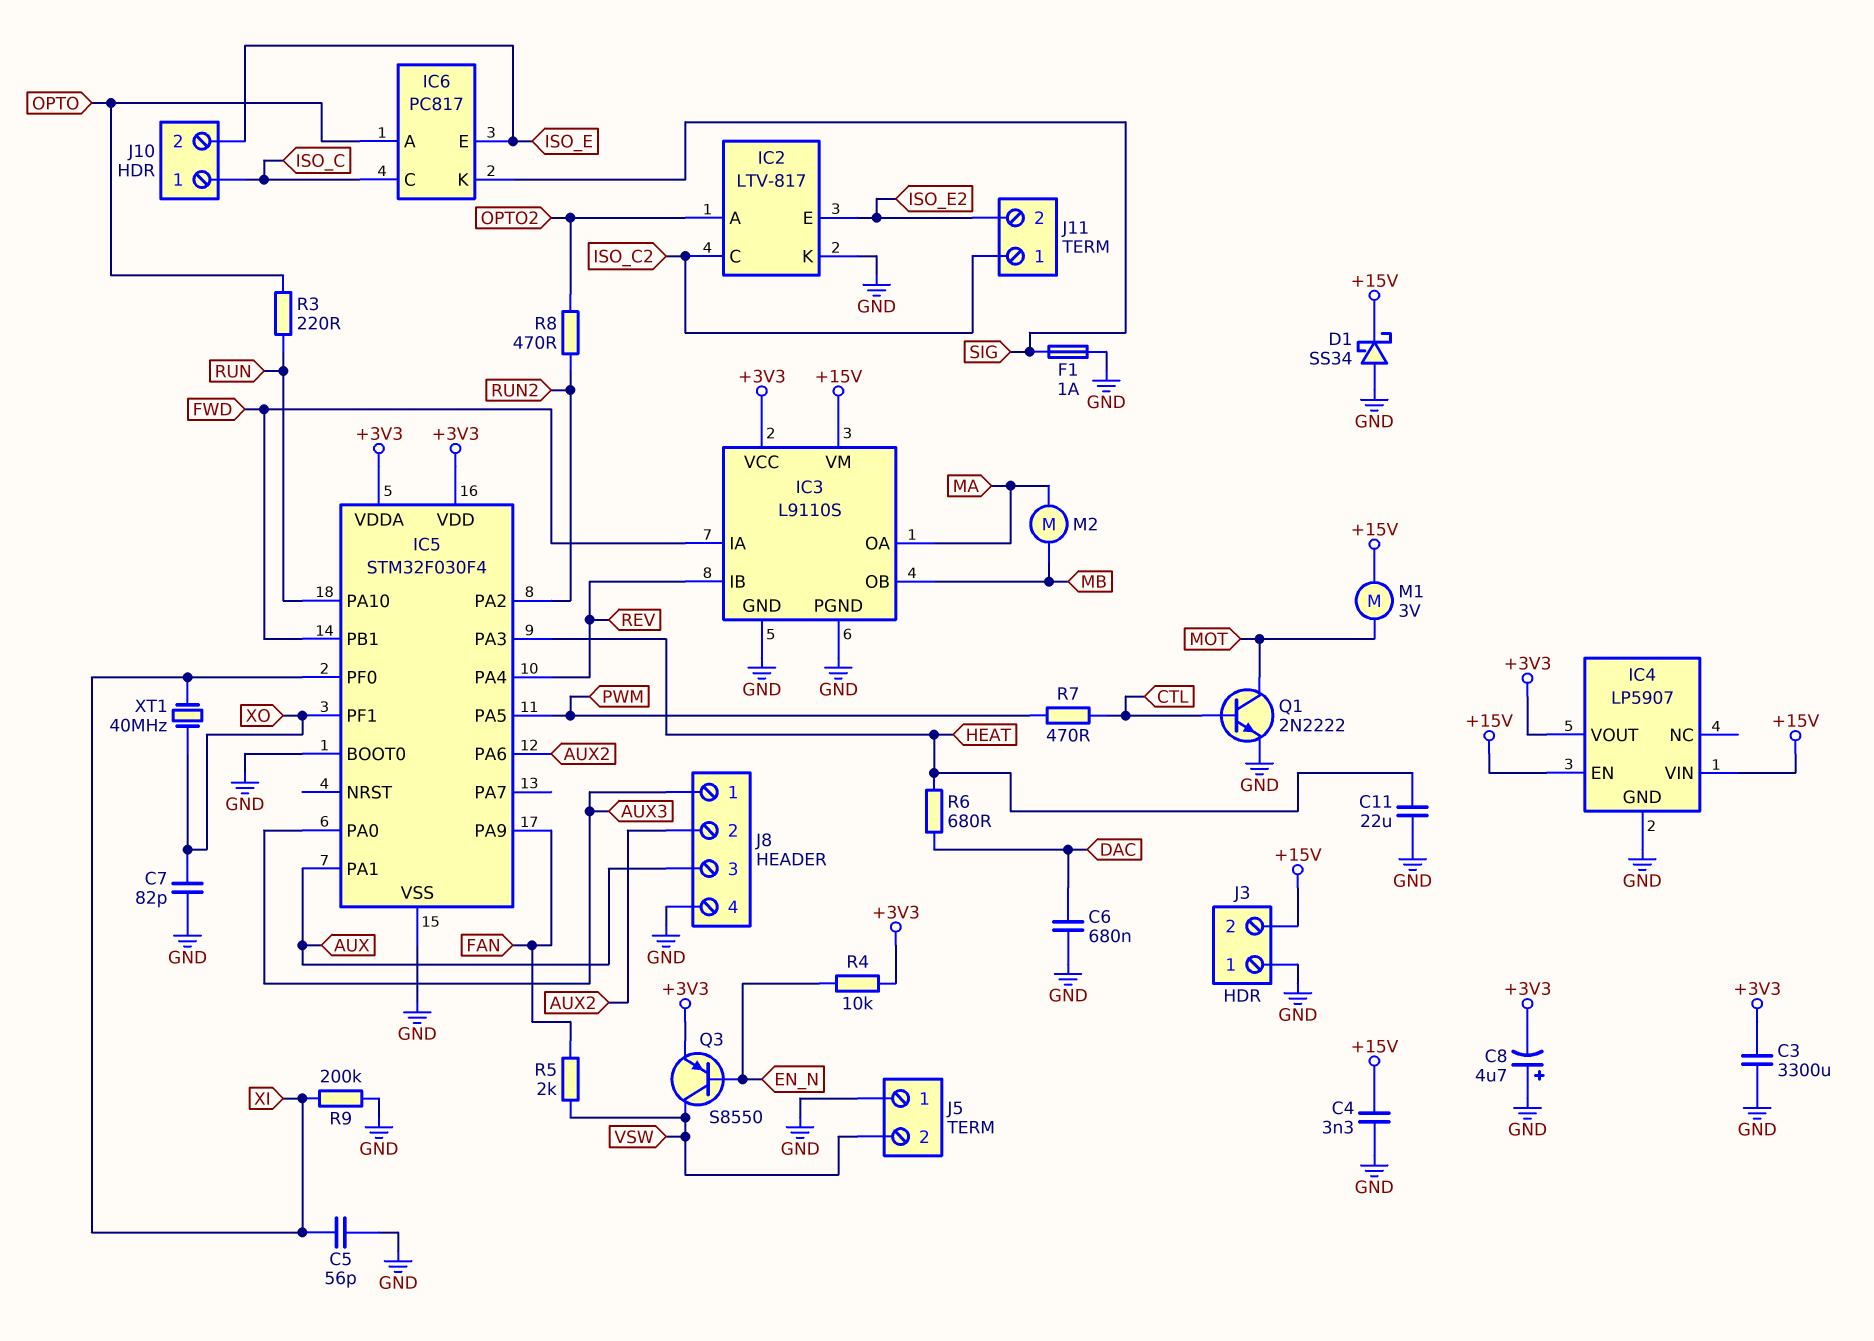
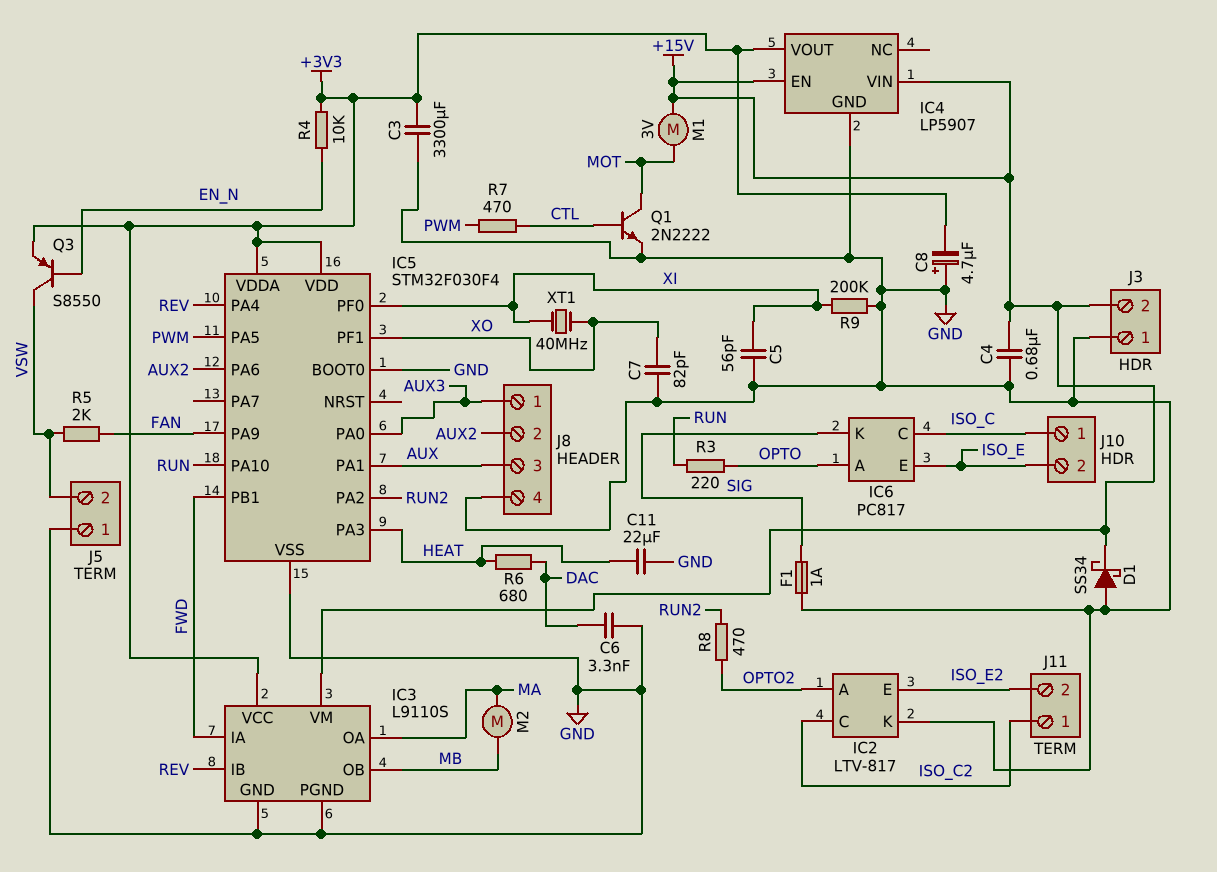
C4: 3.3nF (+15V, GND) -> 680nF (+15V, GND)
C6: 680nF (DAC, GND) -> 3.3nF (DAC, GND)

